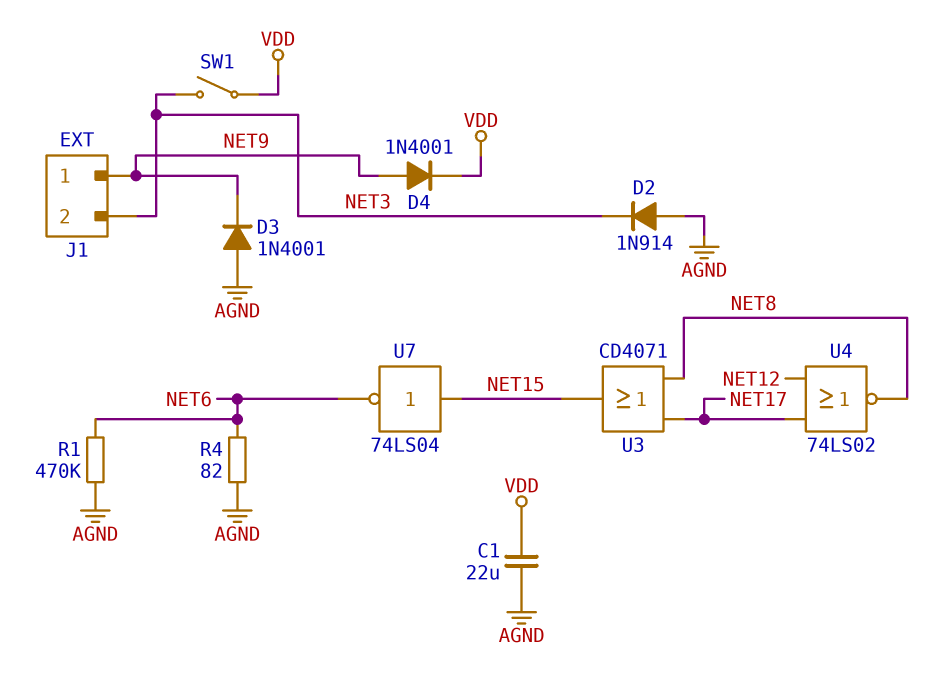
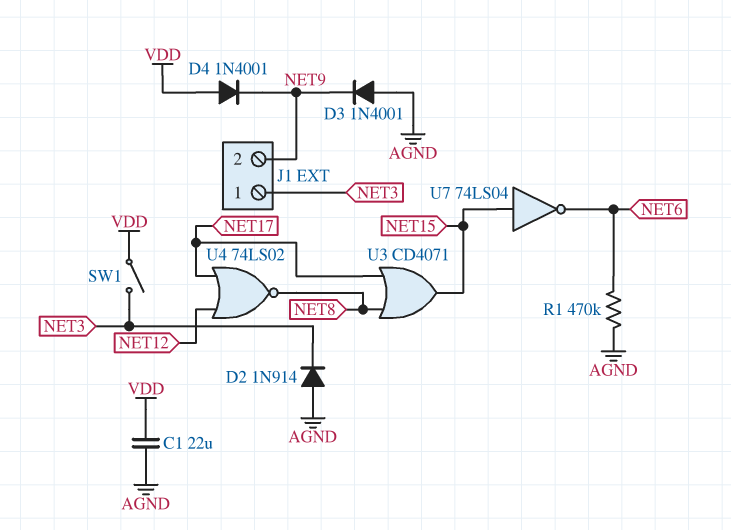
D4: diode 1N4001 (A NET9, K VDD) -> diode 1N4001 (A VDD, K NET9)
J1 pin 1: NET9 -> NET3
J1 pin 2: NET3 -> NET9
R4: 82 (AGND, NET6) -> none

